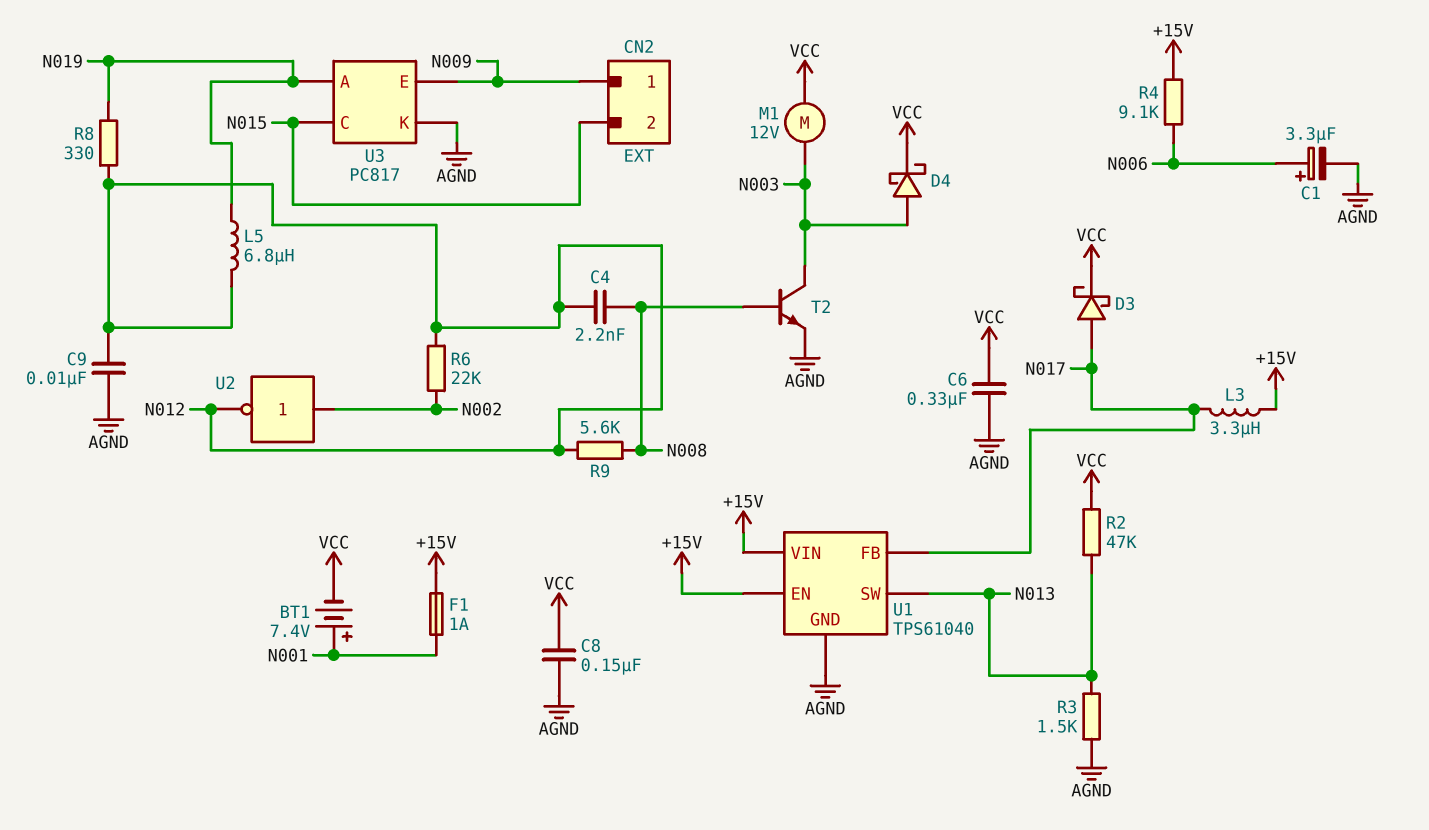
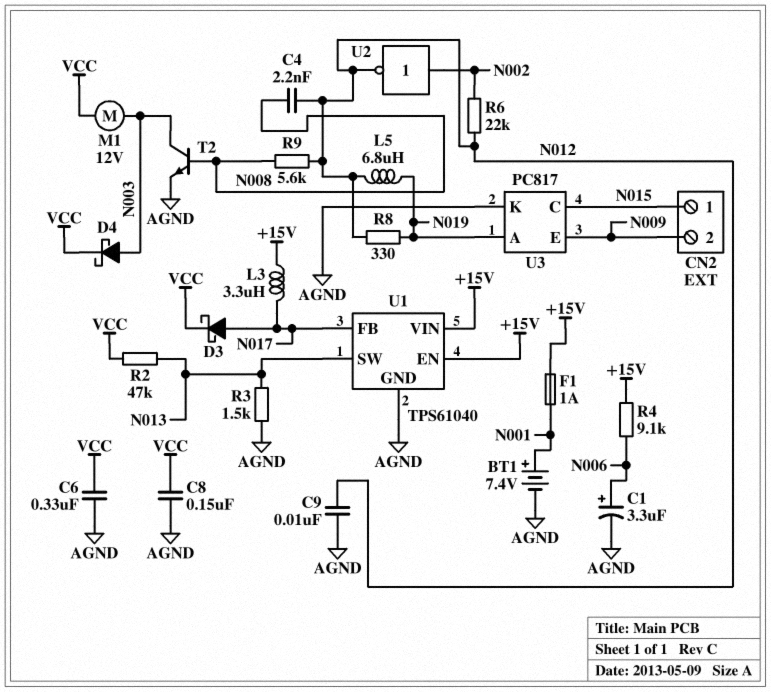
BT1: 7.4V (plus N001, minus VCC) -> 7.4V (plus N001, minus AGND)
CN2 pin 1: N009 -> N015
CN2 pin 2: N015 -> N009

